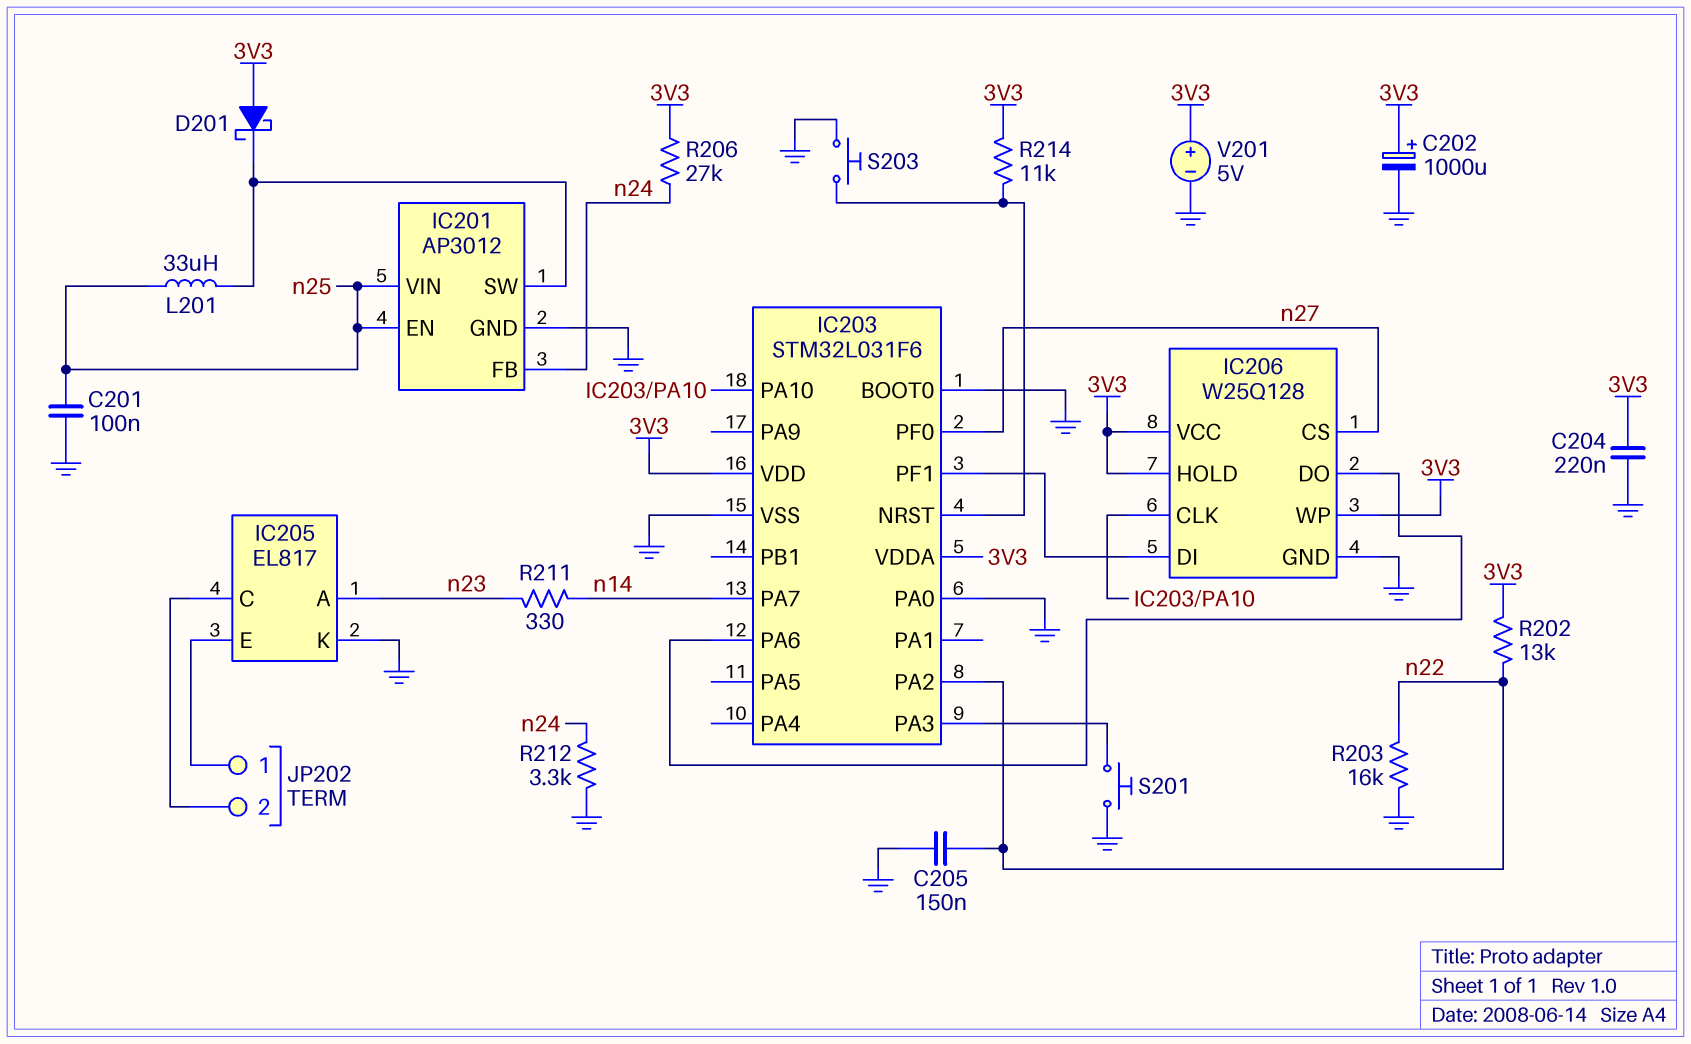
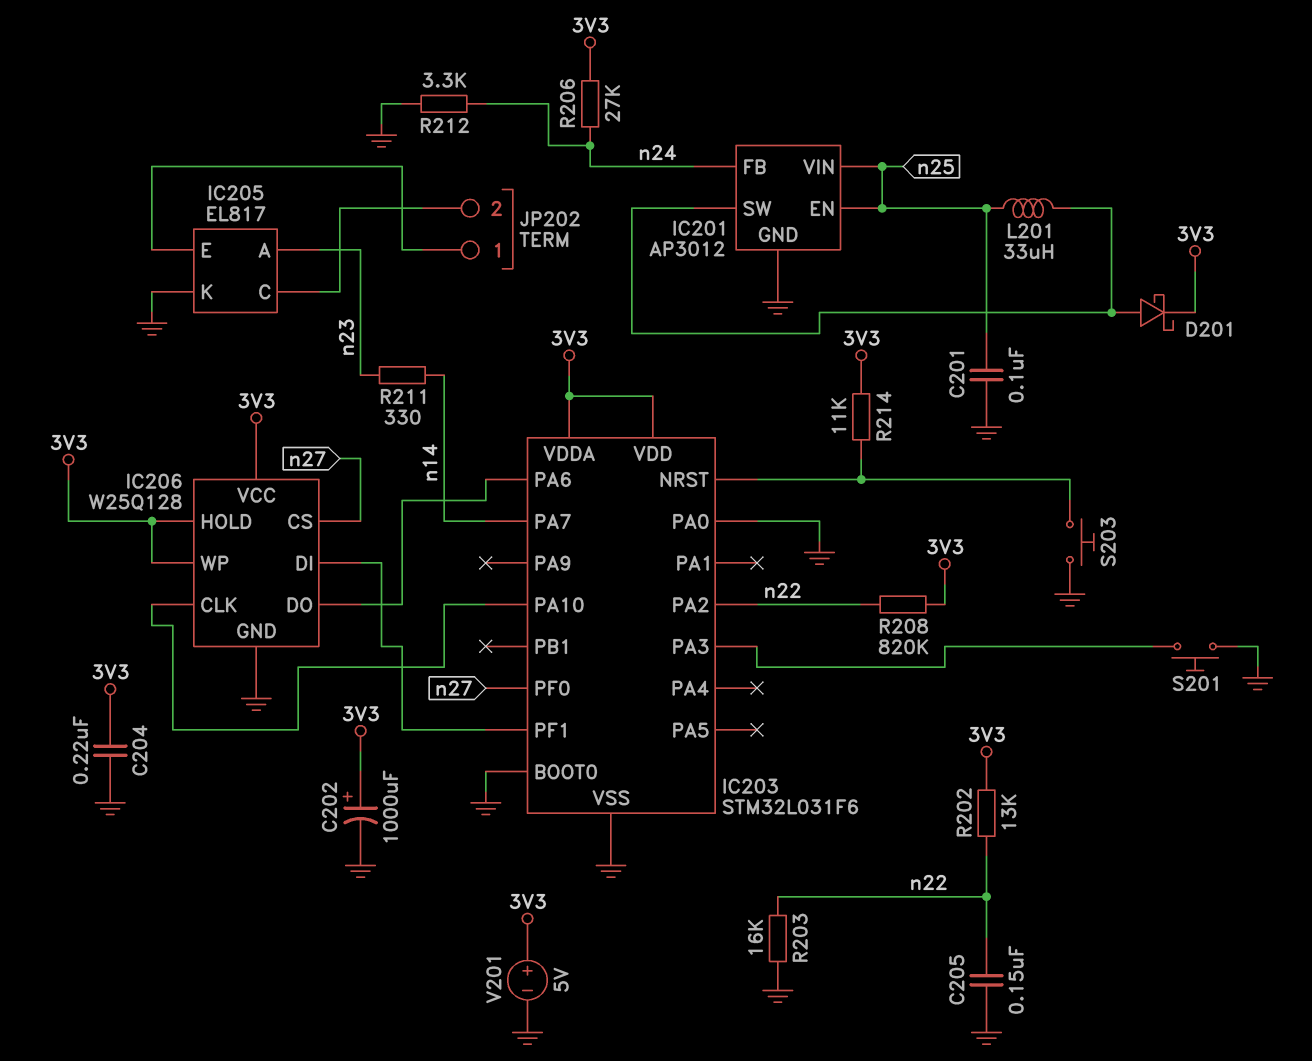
D201: schottky (A 3V3, K IC201/SW) -> schottky (A IC201/SW, K 3V3)
R208: none -> 820k (3V3, n22)

